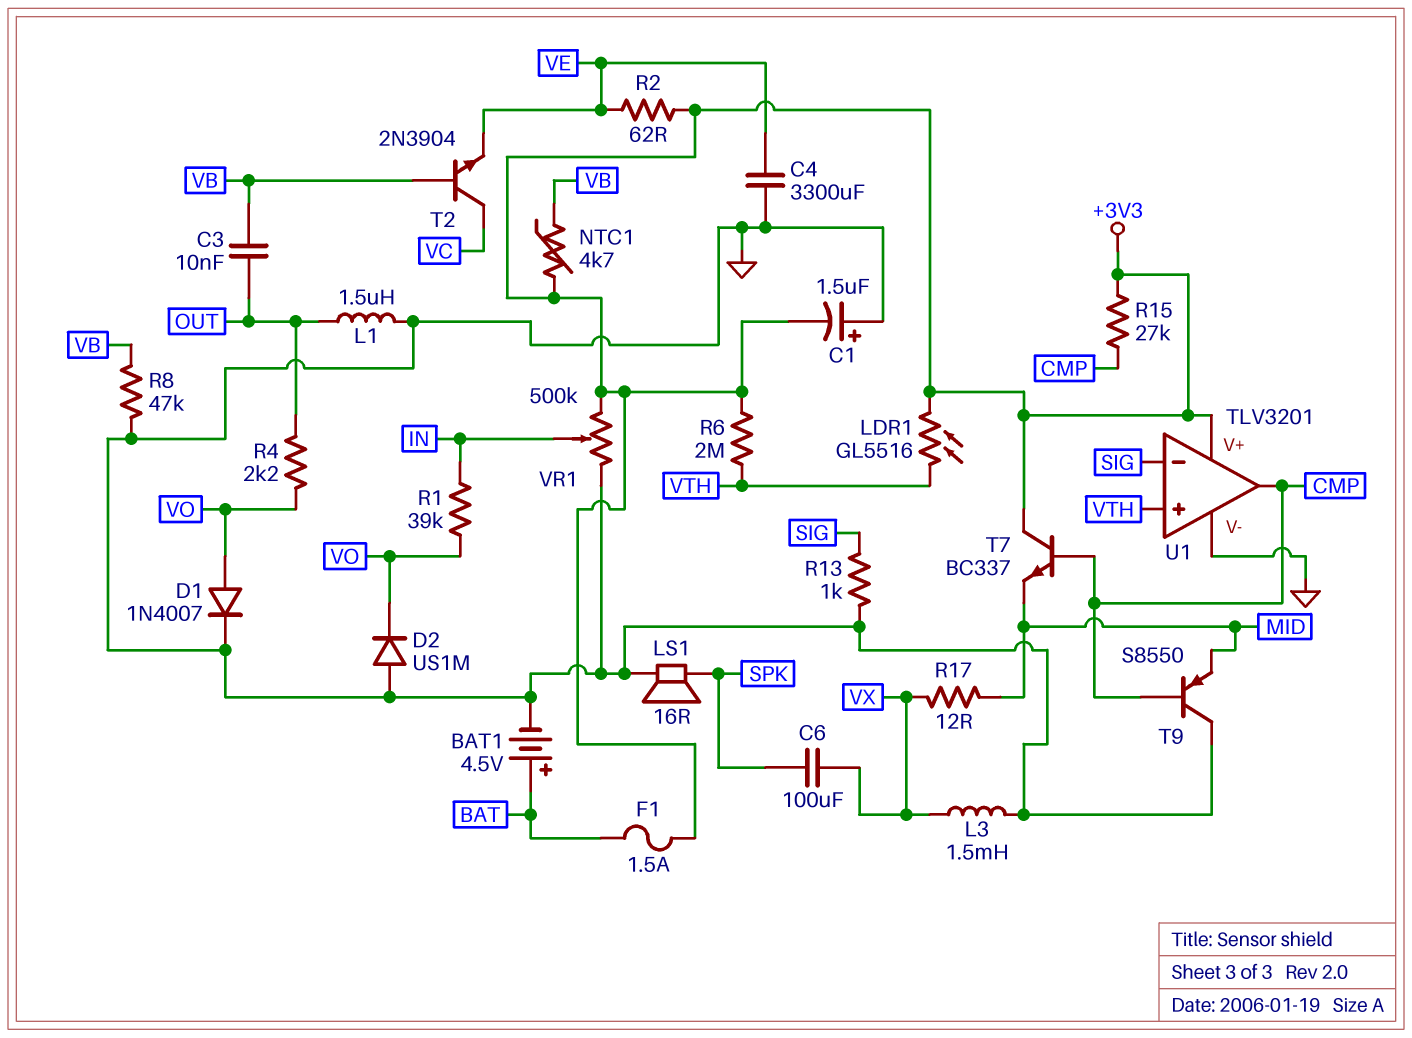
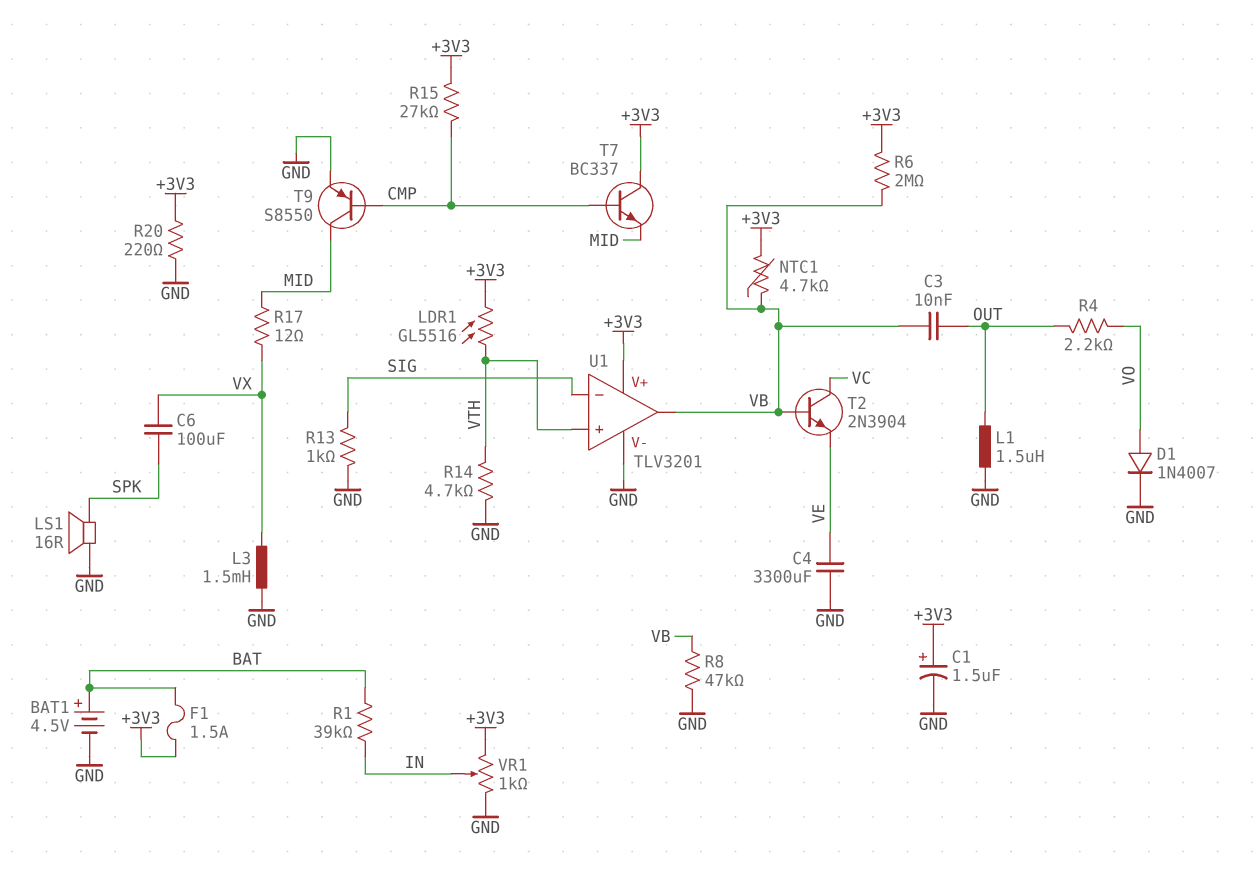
C1: 1.5uF (plus GND, minus +3V3) -> 1.5uF (plus +3V3, minus GND)
D2: diode US1M (A GND, K VO) -> none
R1: 39k (IN, VO) -> 39k (BAT, IN)
R2: 62 (+3V3, VE) -> none
R6: 2M (+3V3, VTH) -> 2M (+3V3, VB)
R14: none -> 4.7k (GND, VTH)
R20: none -> 220 (+3V3, GND)
T9: PNP S8550 (B CMP, C GND, E MID) -> PNP S8550 (B CMP, C MID, E GND)
U1 pin out: CMP -> VB
VR1: 500k (+3V3, GND, wiper IN) -> 1k (+3V3, GND, wiper IN)

